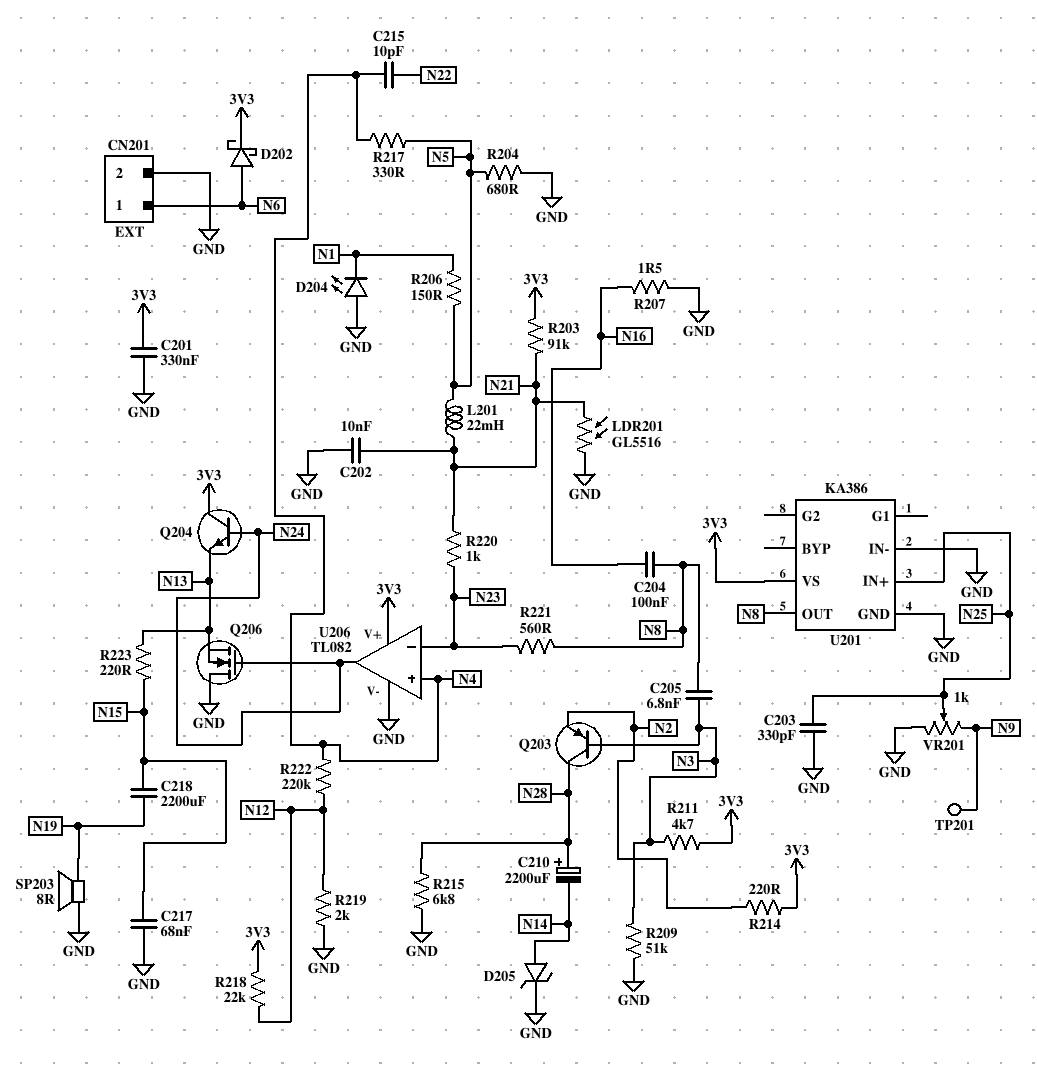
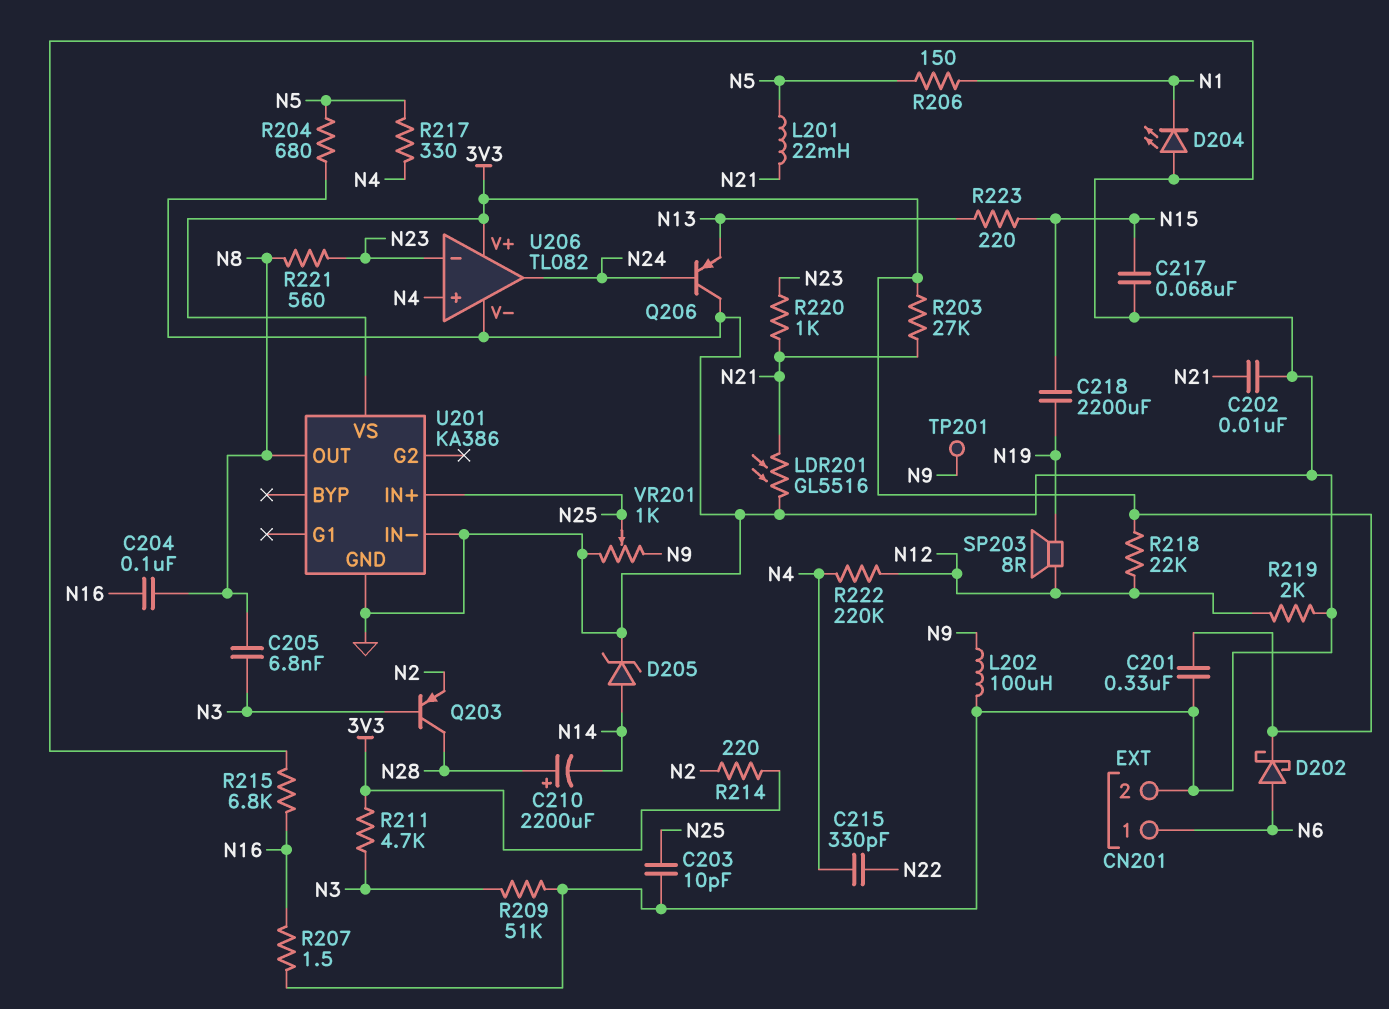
C203: 330pF (GND, N25) -> 10pF (GND, N25)
C215: 10pF (N4, N22) -> 330pF (N4, N22)
L202: none -> 100uH (GND, N9)
Q204: NPN (B N24, C 3V3, E N13) -> none
Q206: NMOS (G N24, D GND, S N13) -> PNP (B N24, C GND, E N13)
R203: 91k (3V3, N21) -> 27k (3V3, N21)
R215: 6.8k (GND, N28) -> 6.8k (GND, N16)
SP203: speaker 8R (GND, N19) -> speaker 8R (N12, N19)

